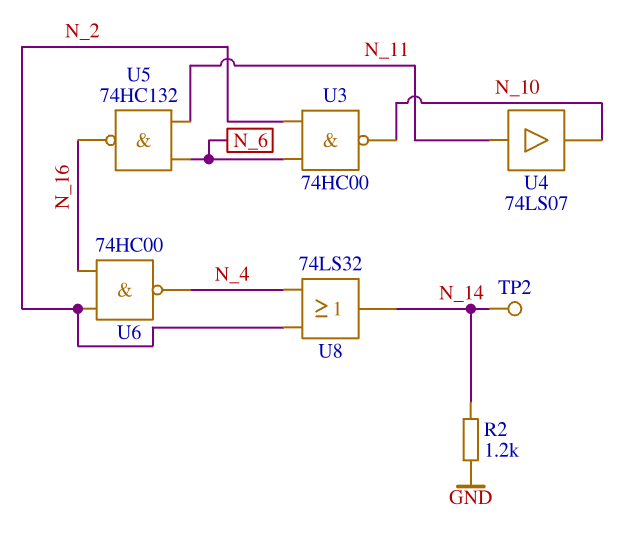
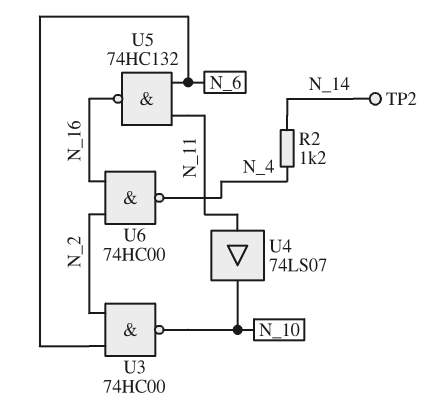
R2: 1.2k (GND, N_14) -> 1.2k (N_4, N_14)
U8: OR 74LS32 (in N_2, in N_4, out N_14) -> none

